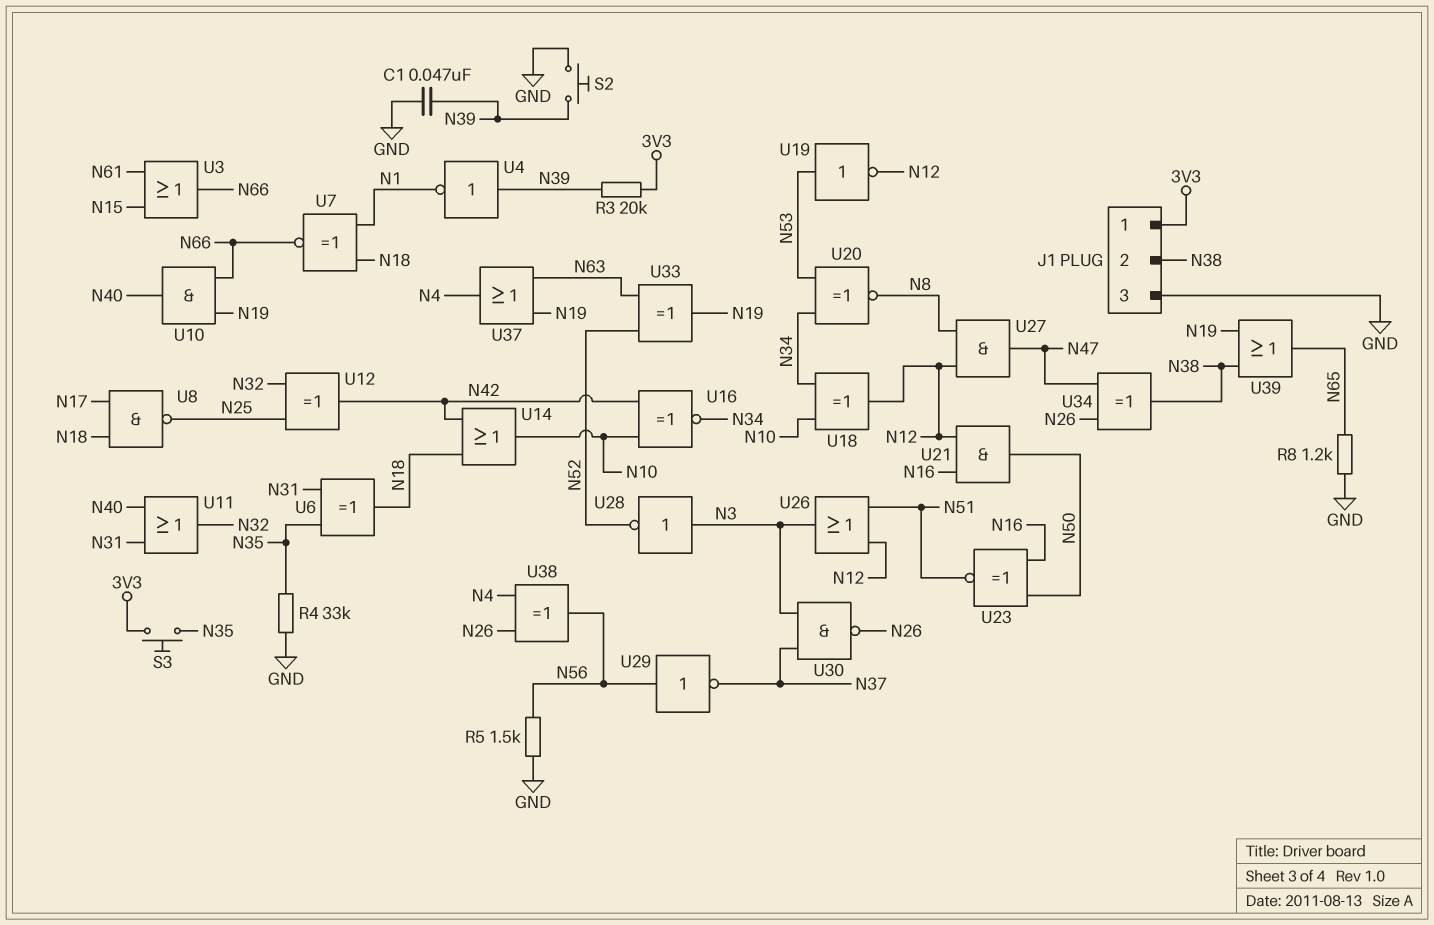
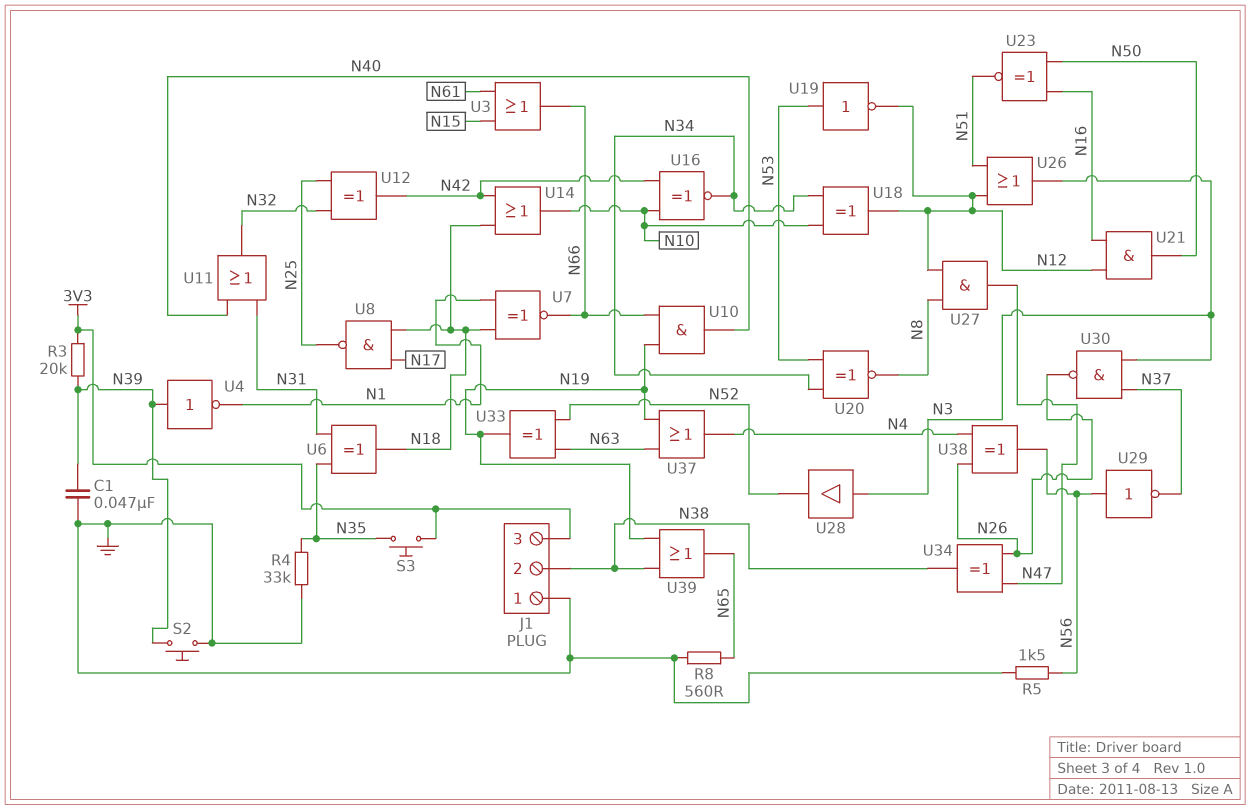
J1 pin 1: 3V3 -> GND
J1 pin 3: GND -> 3V3
R8: 1.2k (GND, N65) -> 560 (GND, N65)
U28: NOT (in N3, out N52) -> buffer (in N3, out N52)

